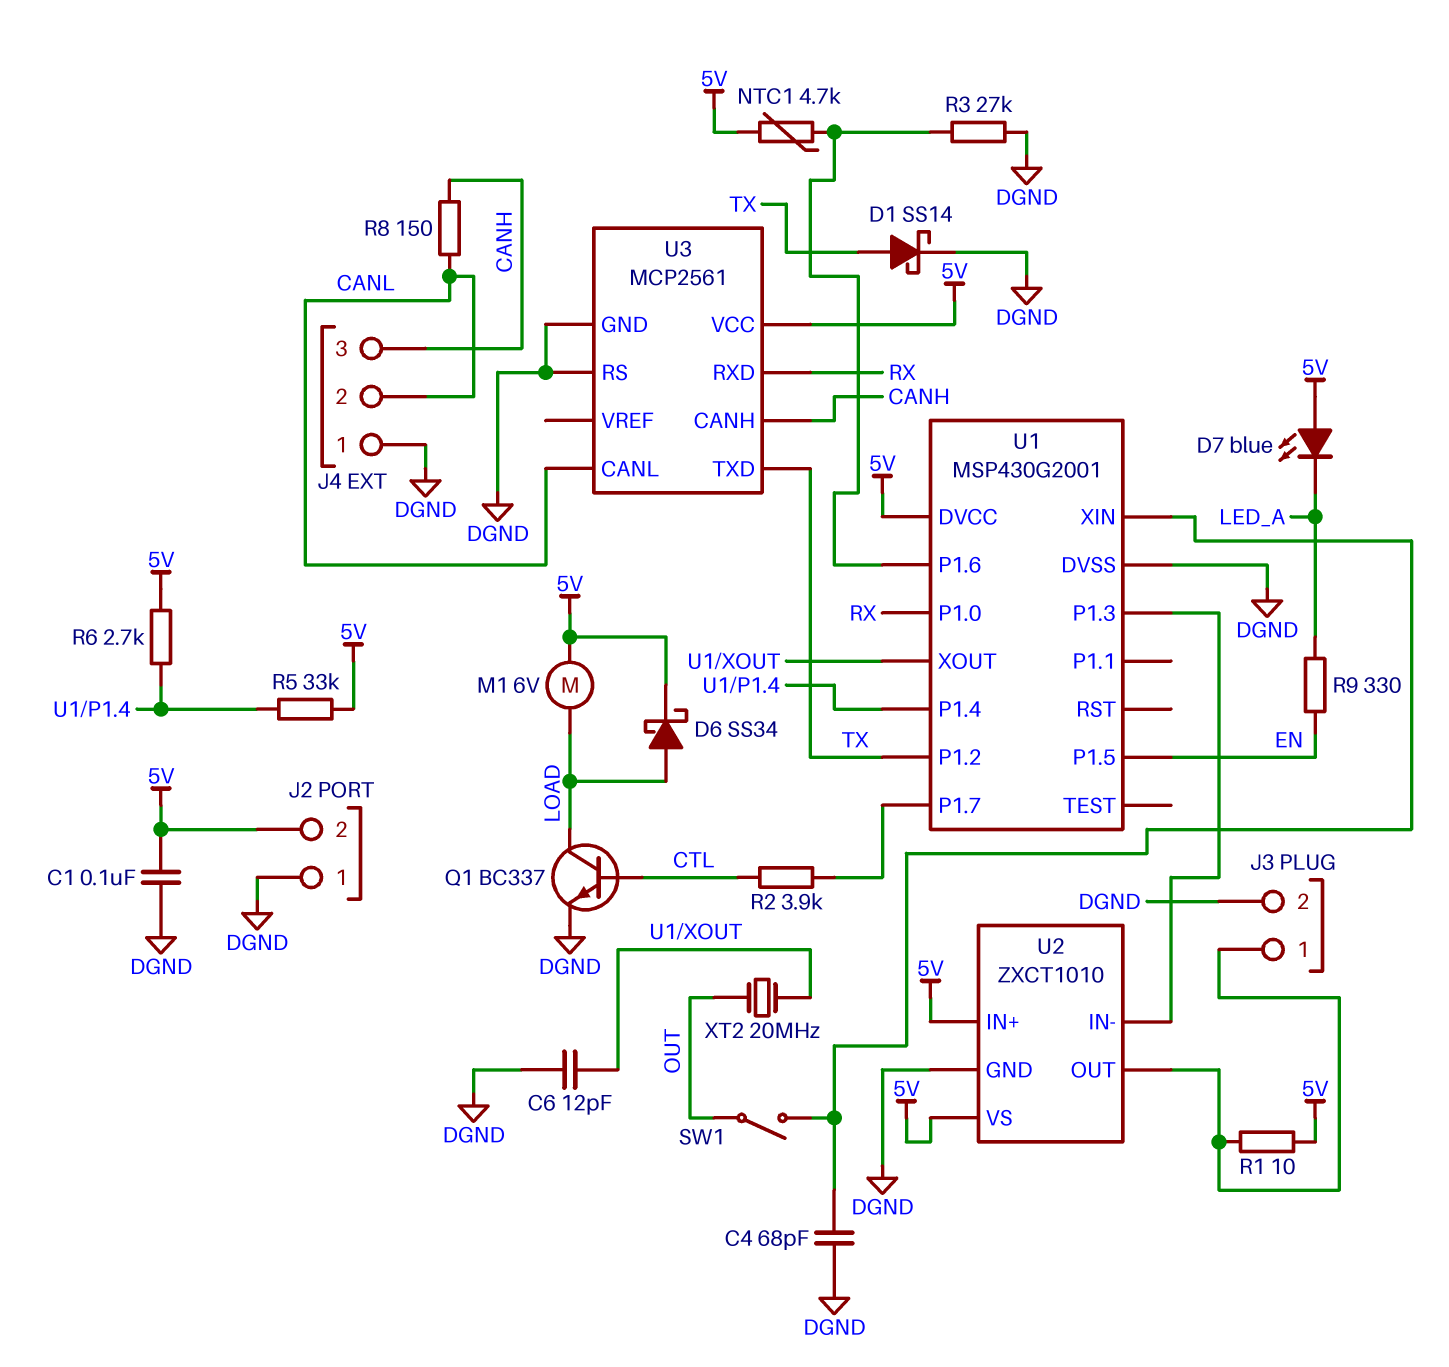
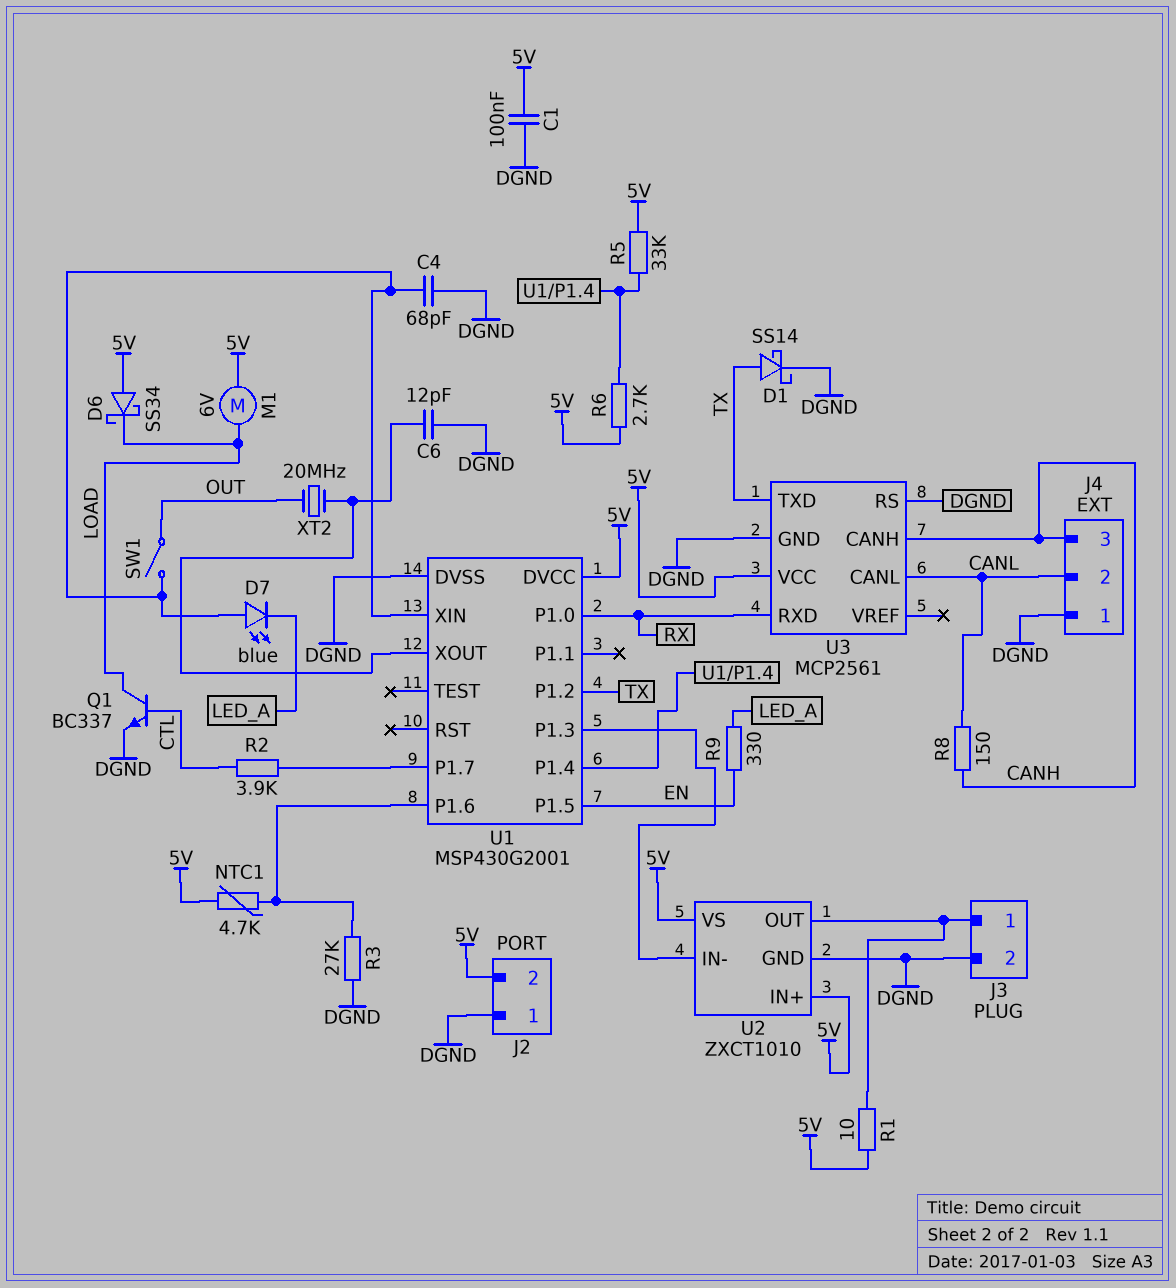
D6: schottky SS34 (A LOAD, K 5V) -> schottky SS34 (A 5V, K LOAD)
D7: LED blue (A 5V, K LED_A) -> LED blue (A U1/XIN, K LED_A)

